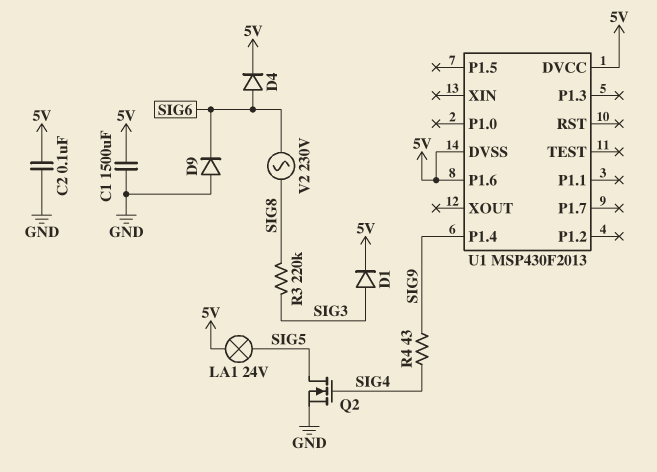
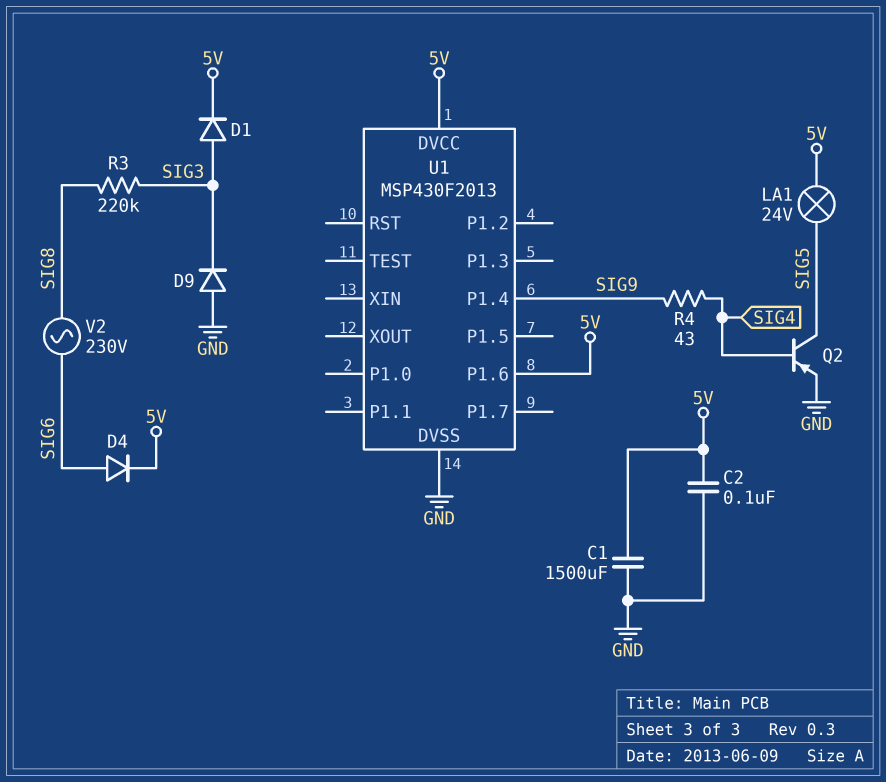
D9: diode (A GND, K SIG6) -> diode (A GND, K SIG3)
Q2: NMOS (G SIG4, D SIG5, S GND) -> PNP (B SIG4, C SIG5, E GND)
U1 pin DVSS: 5V -> GND

